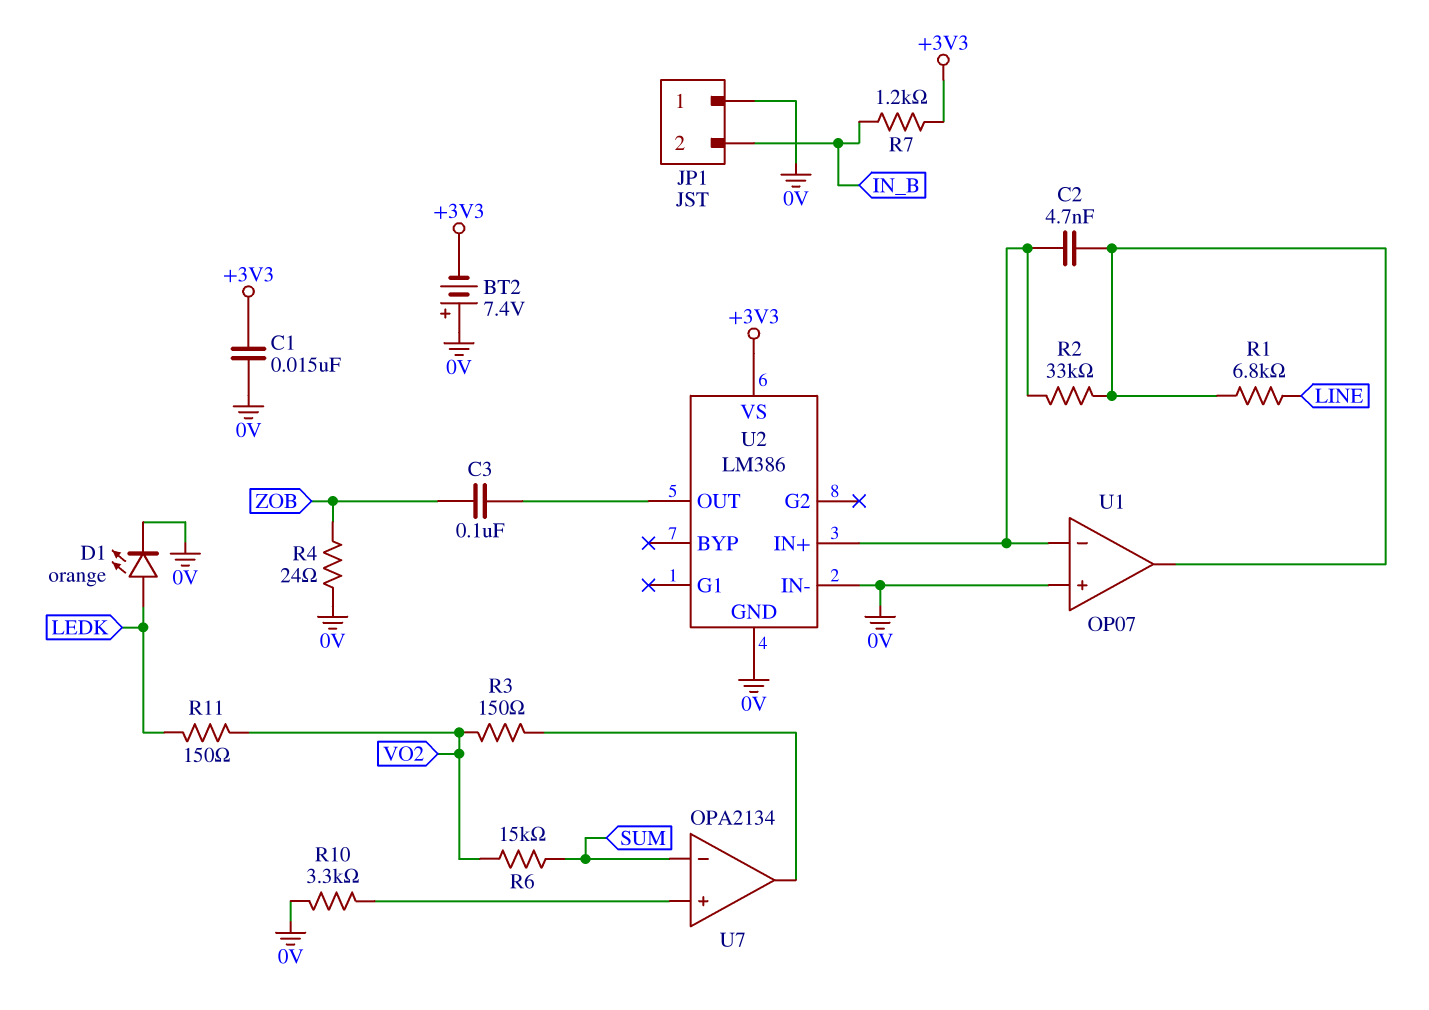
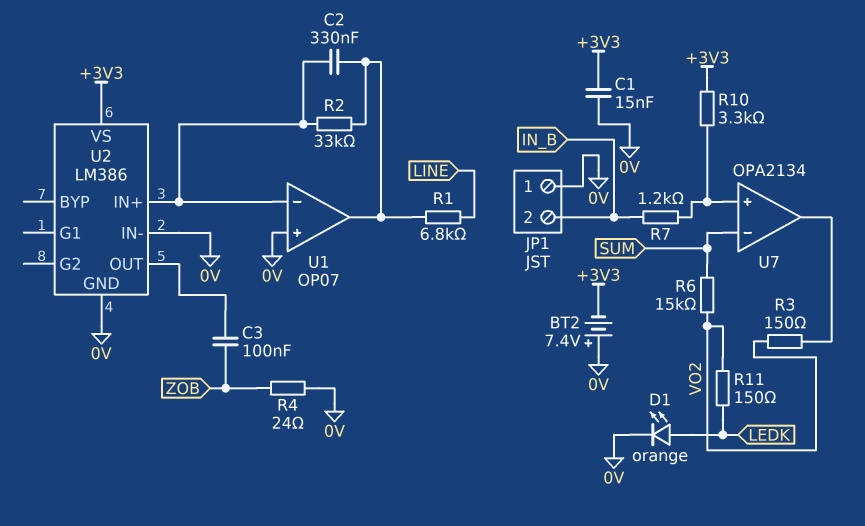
C2: 4.7nF (U1/in-, U1/out) -> 330nF (U1/in-, U1/out)
R7: 1.2k (+3V3, IN_B) -> 1.2k (IN_B, U7/in+)
R10: 3.3k (0V, U7/in+) -> 3.3k (+3V3, U7/in+)

